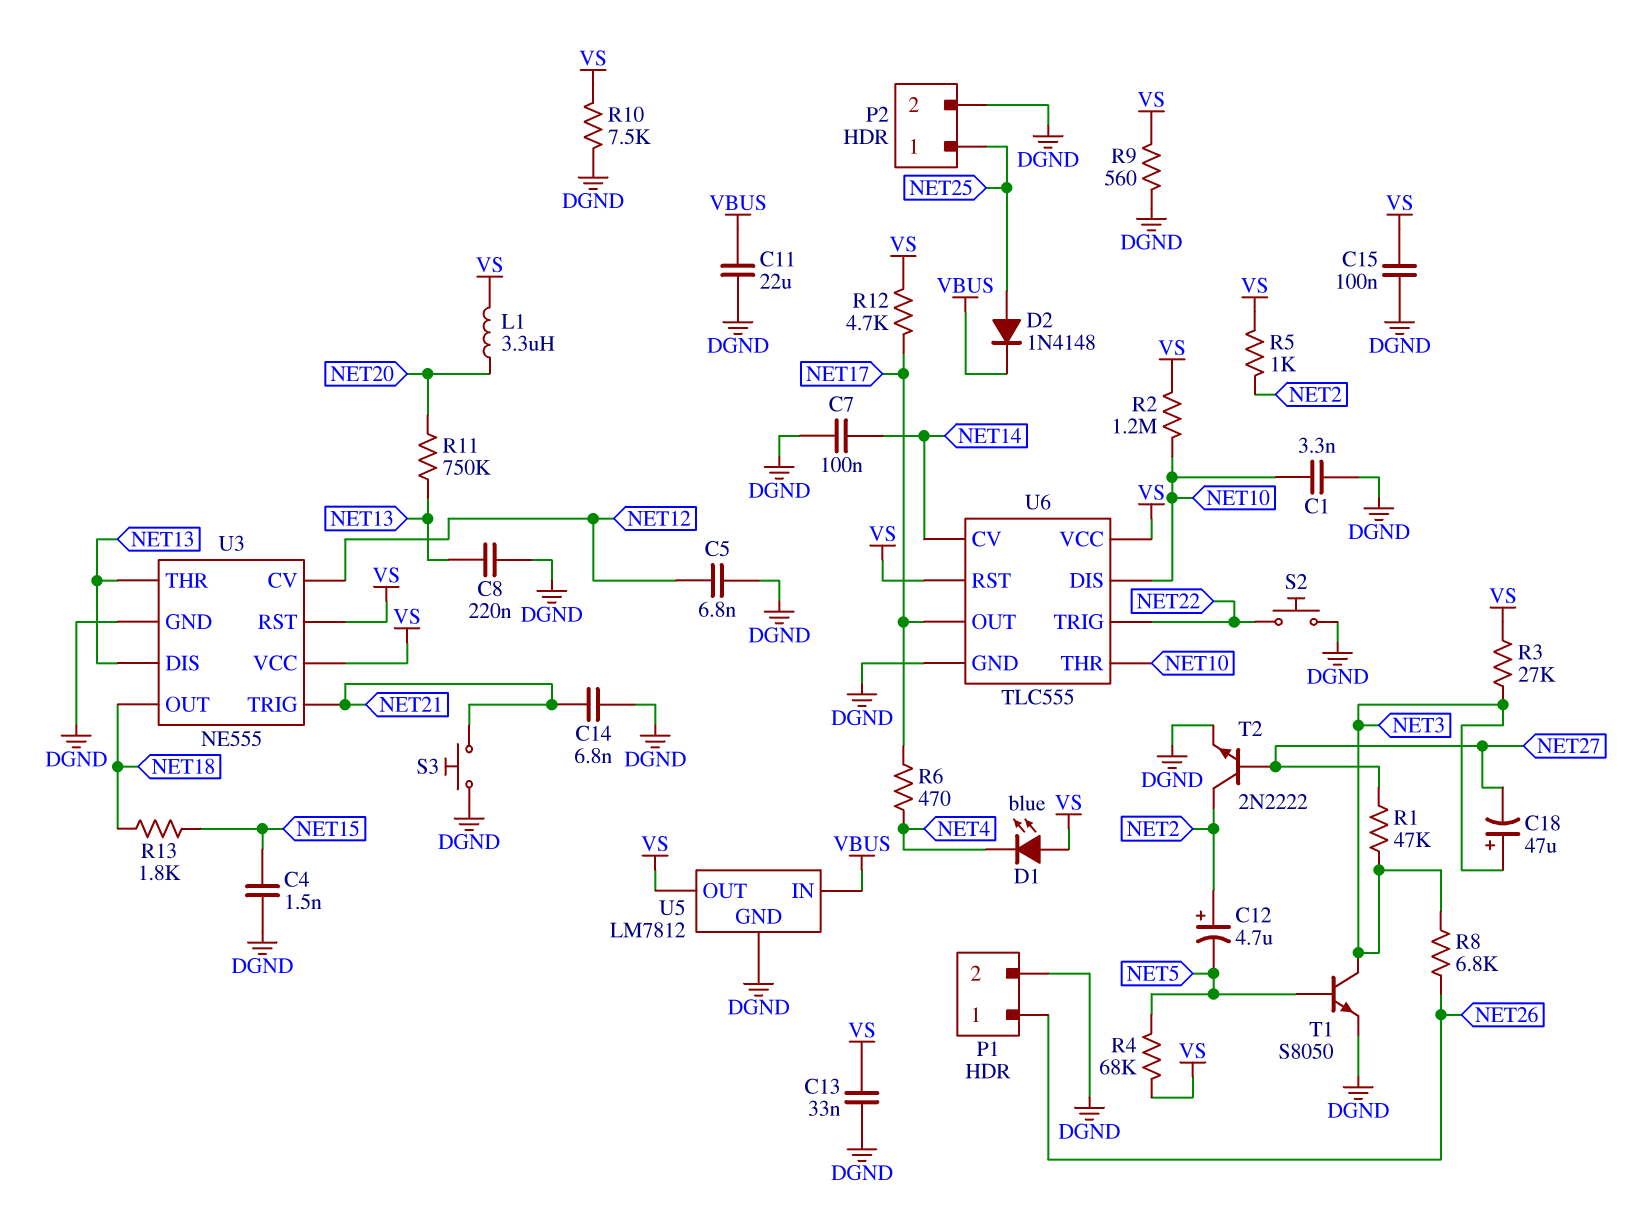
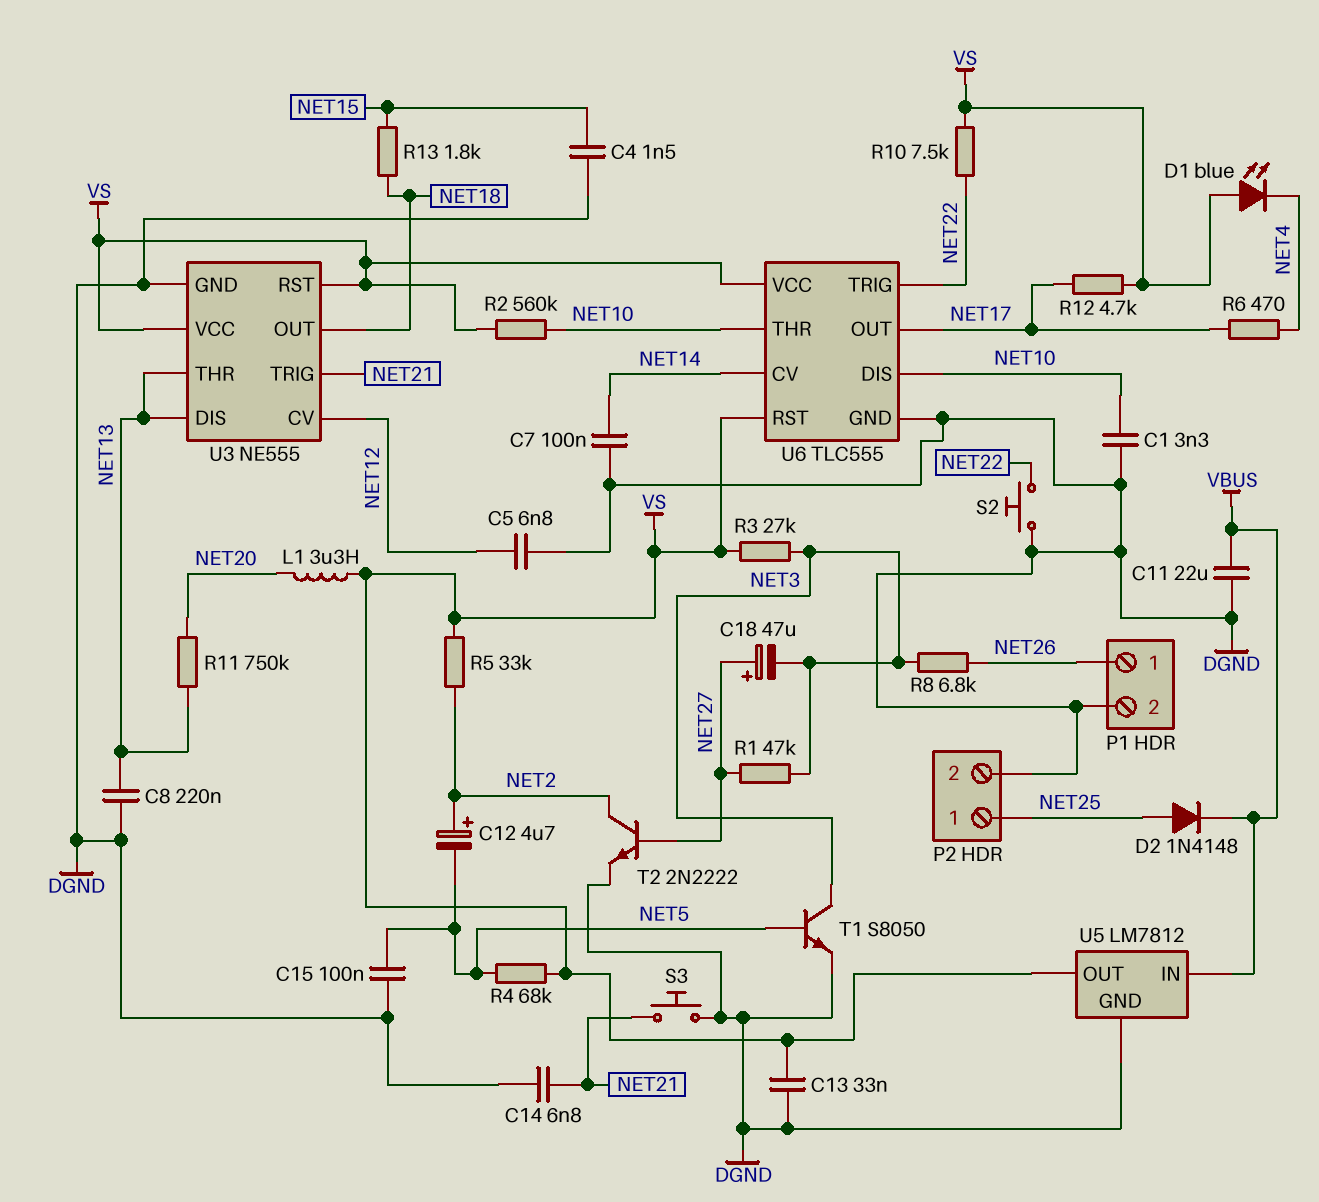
C15: 100nF (DGND, VS) -> 100nF (DGND, NET5)
C18: 47uF (plus NET3, minus NET27) -> 47uF (plus NET27, minus NET3)
R2: 1.2M (NET10, VS) -> 560k (NET10, VS)
R5: 1k (NET2, VS) -> 33k (NET2, VS)
R9: 560 (DGND, VS) -> none
R10: 7.5k (DGND, VS) -> 7.5k (NET22, VS)

